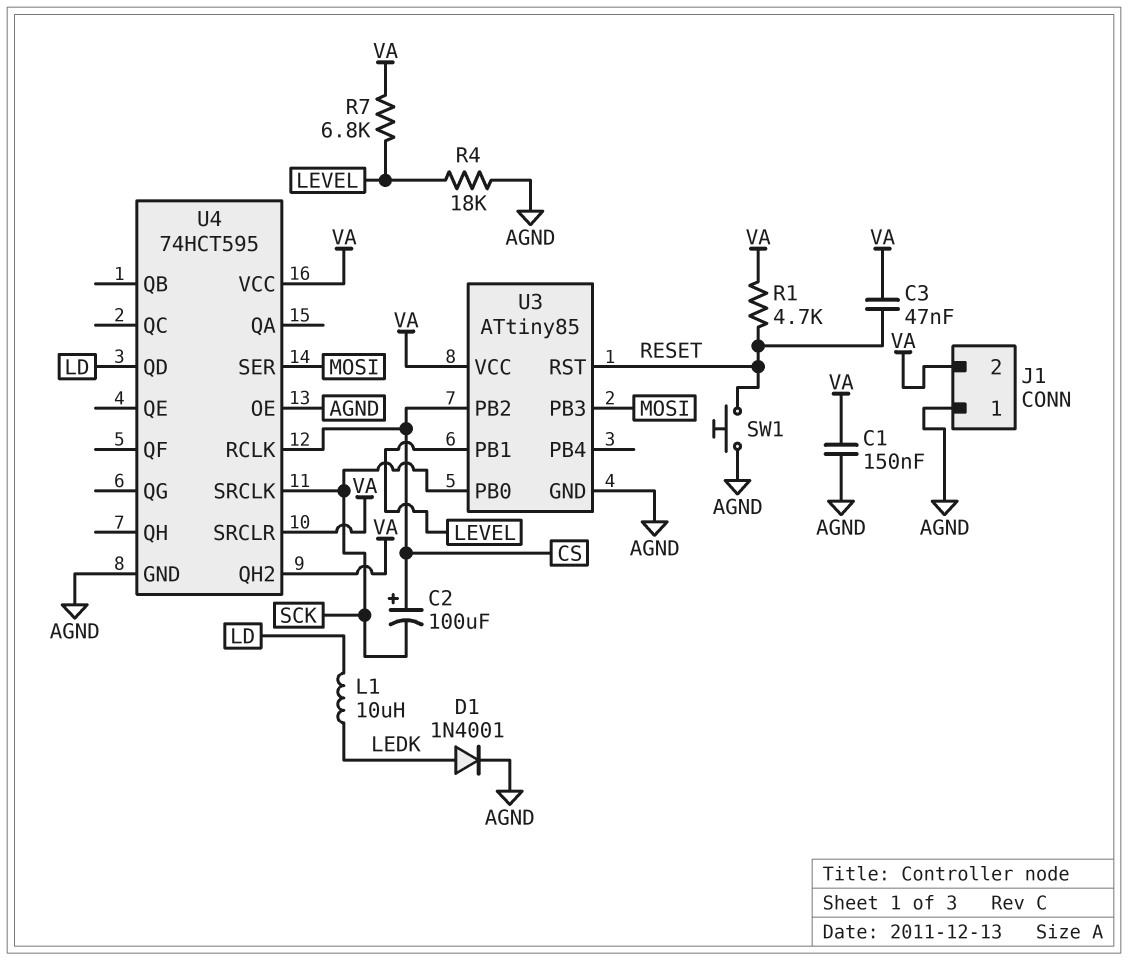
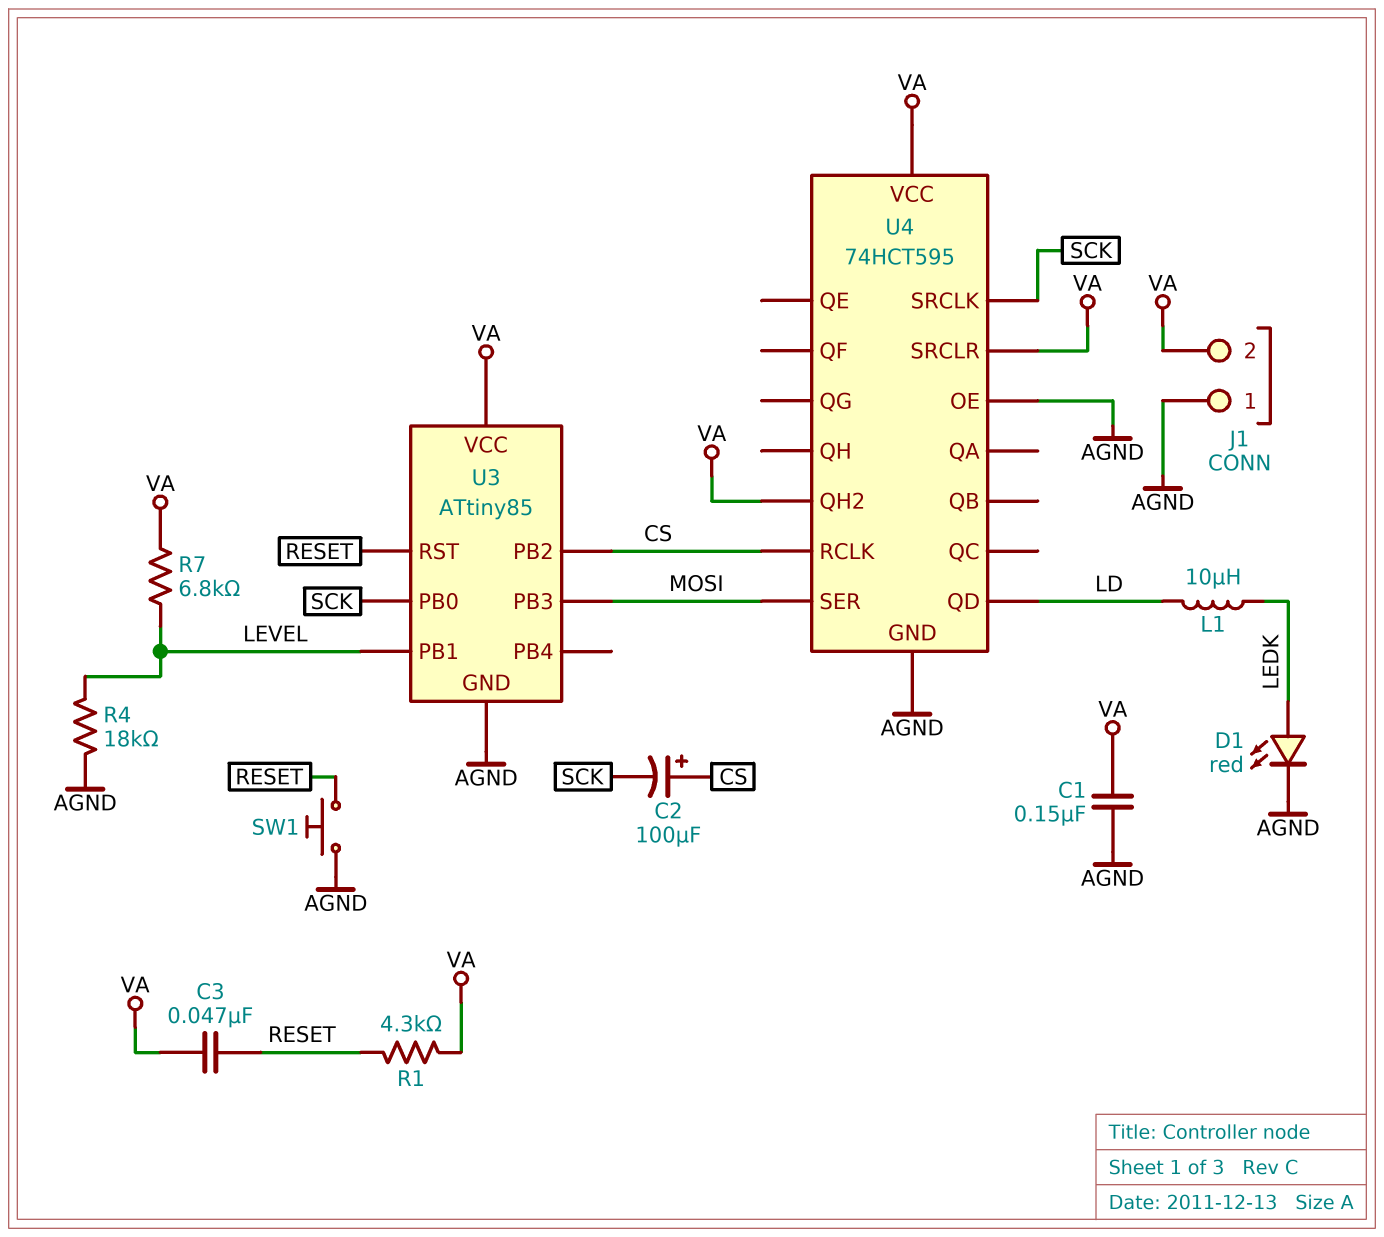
D1: diode 1N4001 (A LEDK, K AGND) -> LED red (A LEDK, K AGND)
R1: 4.7k (RESET, VA) -> 4.3k (RESET, VA)

